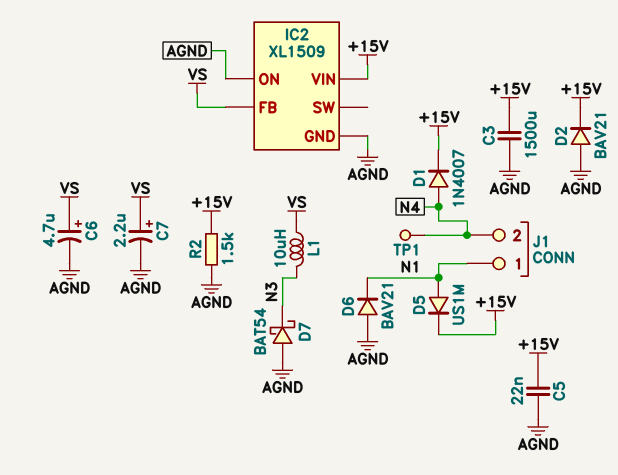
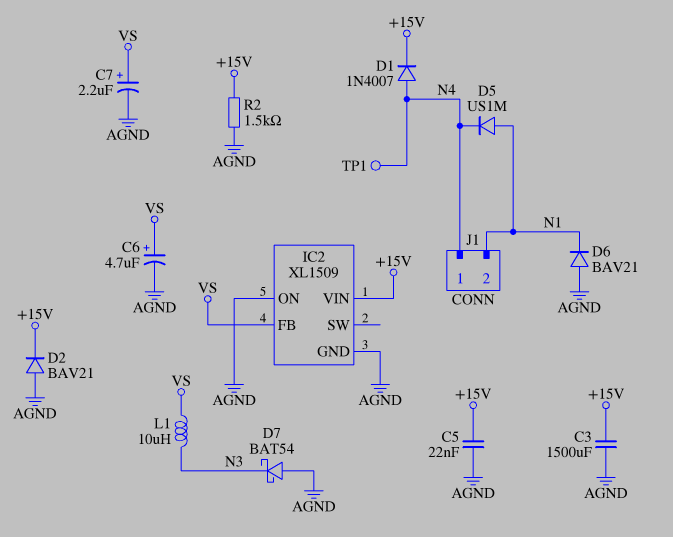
D5: diode US1M (A N1, K +15V) -> diode US1M (A N1, K N4)
J1 pin 1: N1 -> N4
J1 pin 2: N4 -> N1

